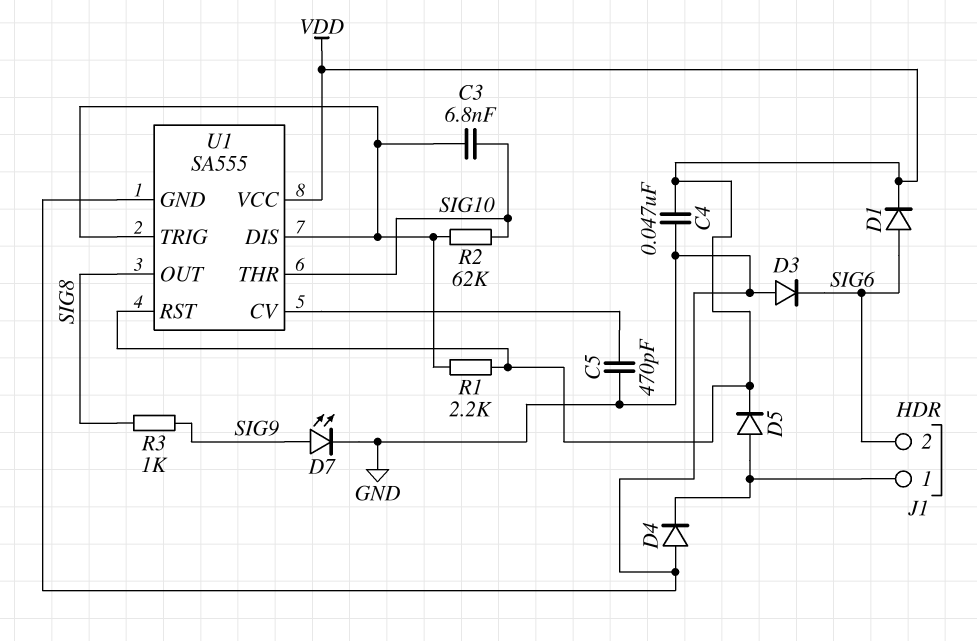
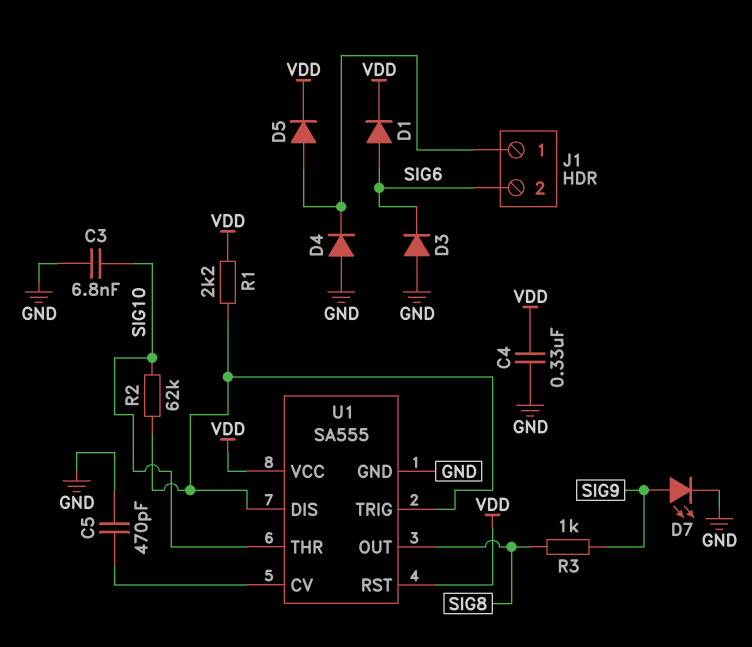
C3: 6.8nF (SIG10, U1/DIS) -> 6.8nF (GND, SIG10)
C4: 47nF (GND, VDD) -> 330nF (GND, VDD)

